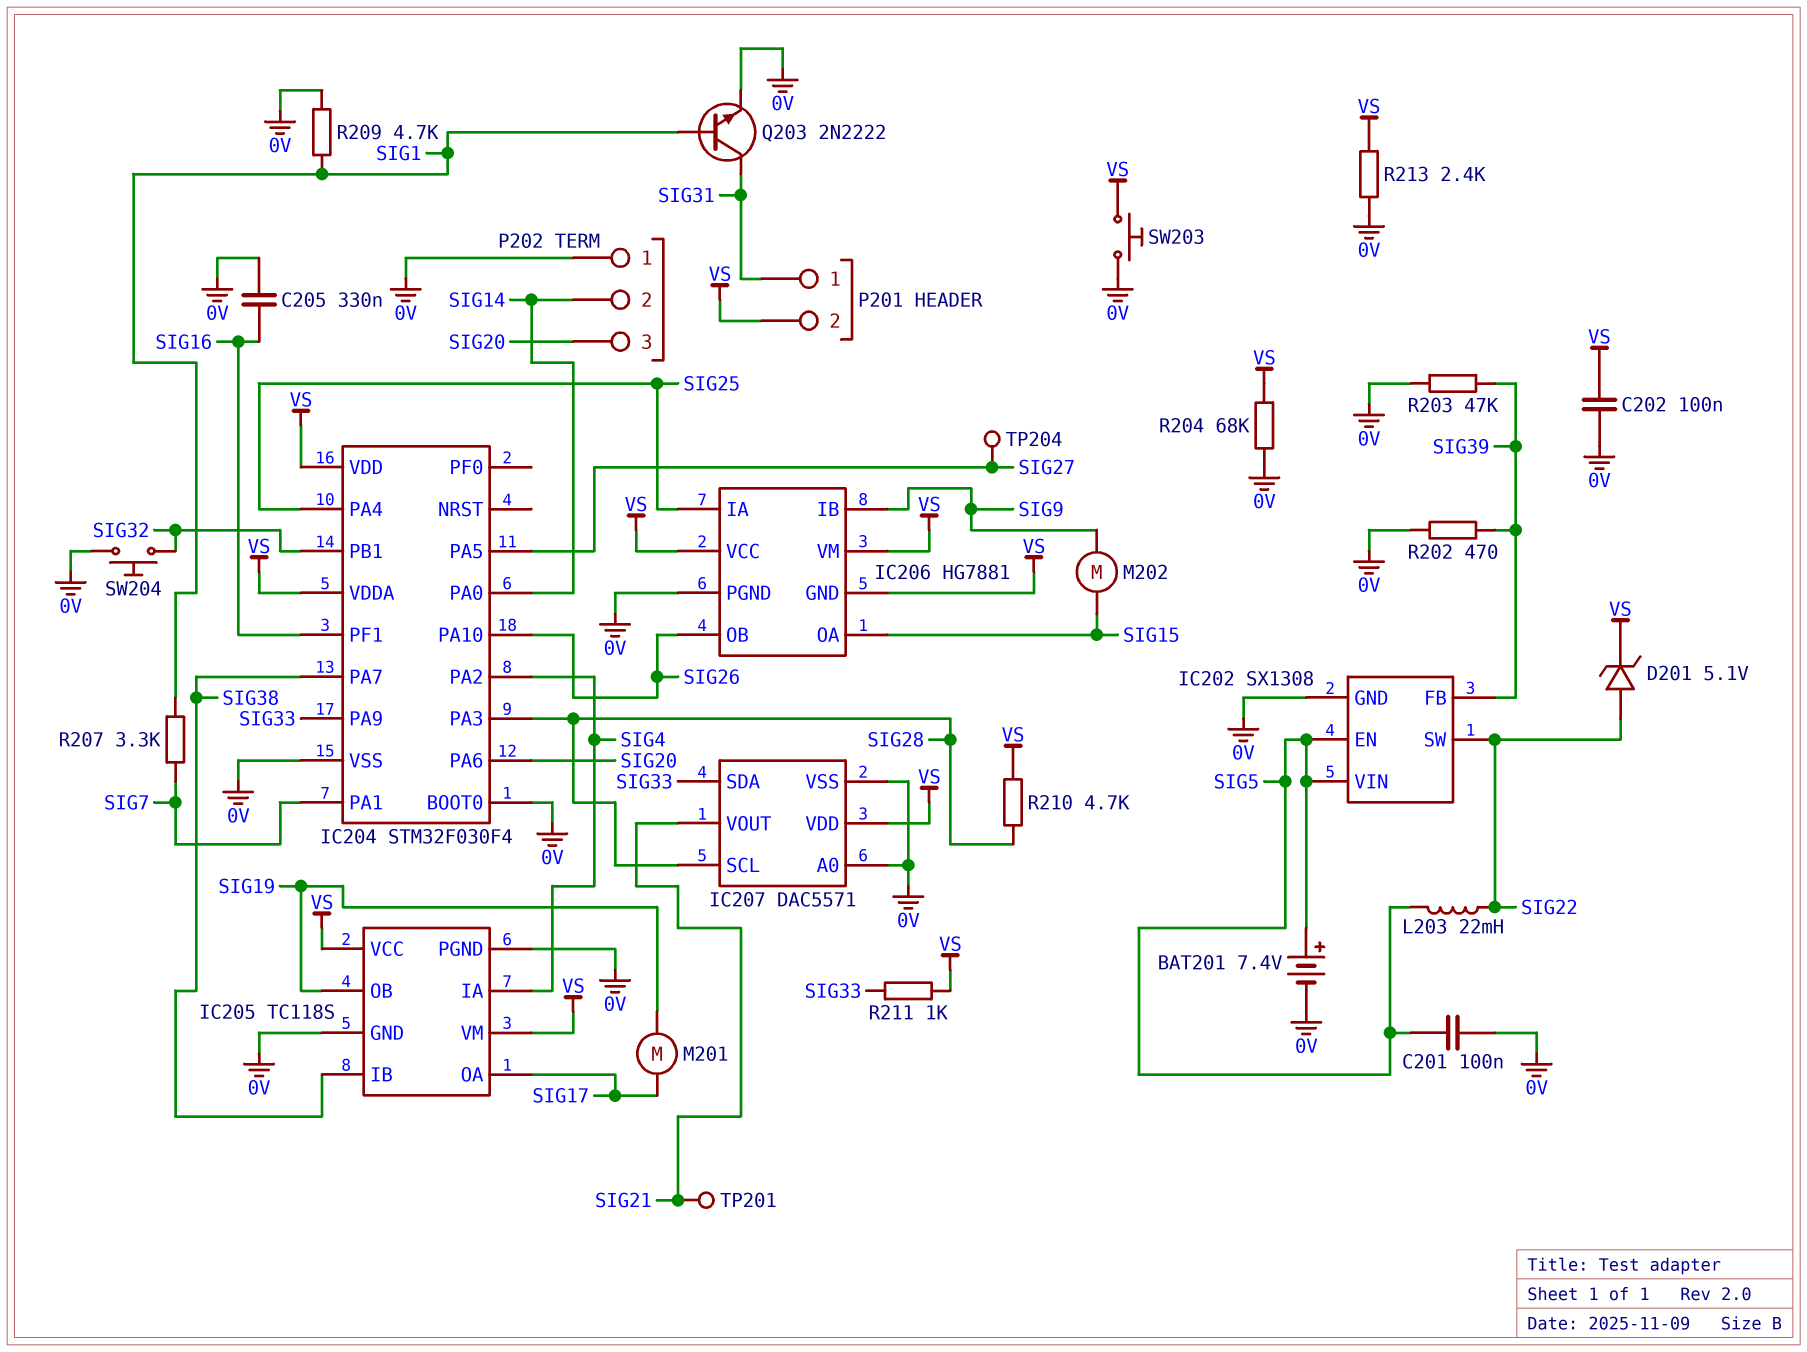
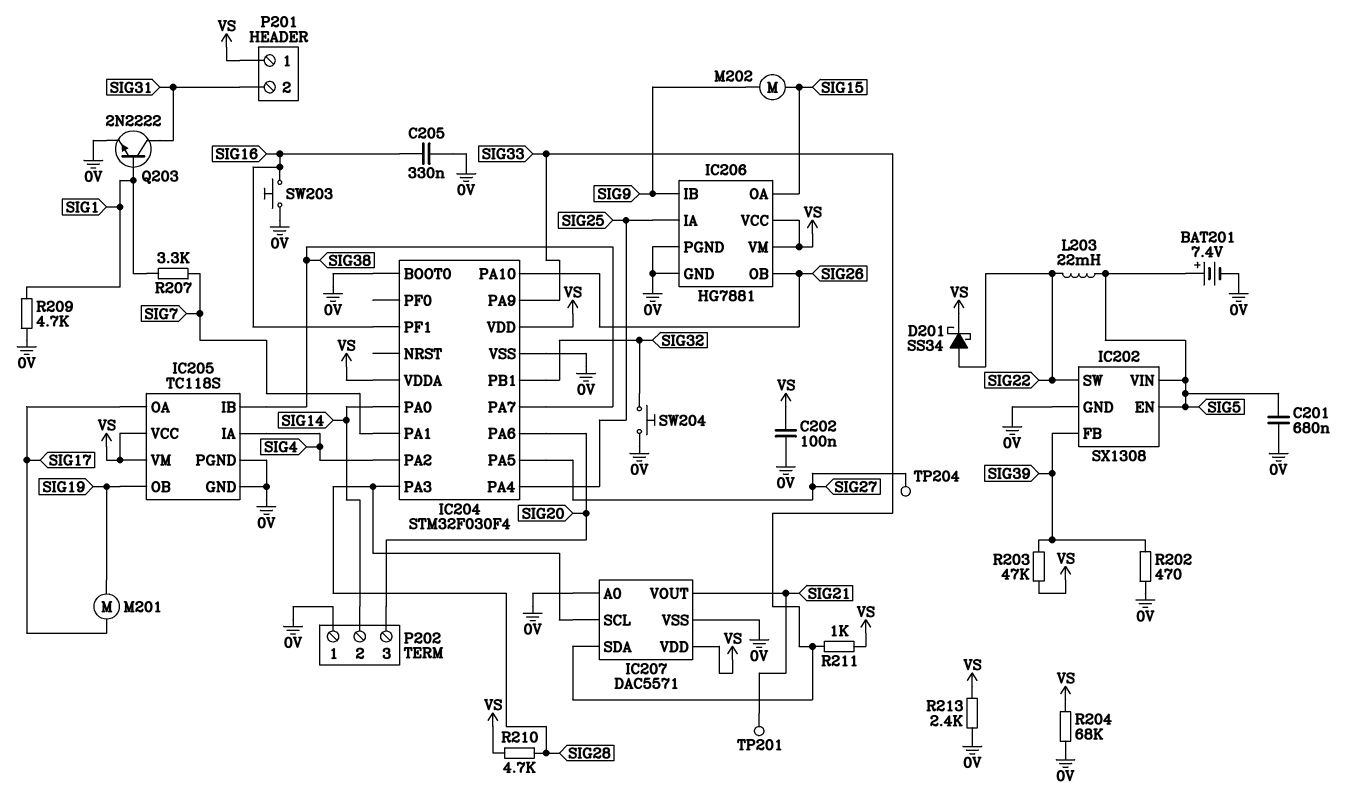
C201: 100nF (0V, SIG5) -> 680nF (0V, SIG5)
D201: zener 5.1V (A SIG22, K VS) -> schottky SS34 (A SIG22, K VS)
IC206 pin GND: VS -> 0V
P201 pin 1: SIG31 -> VS
P201 pin 2: VS -> SIG31
R203: 47k (0V, SIG39) -> 47k (SIG39, VS)
SW203: button (0V, VS) -> button (0V, SIG16)

